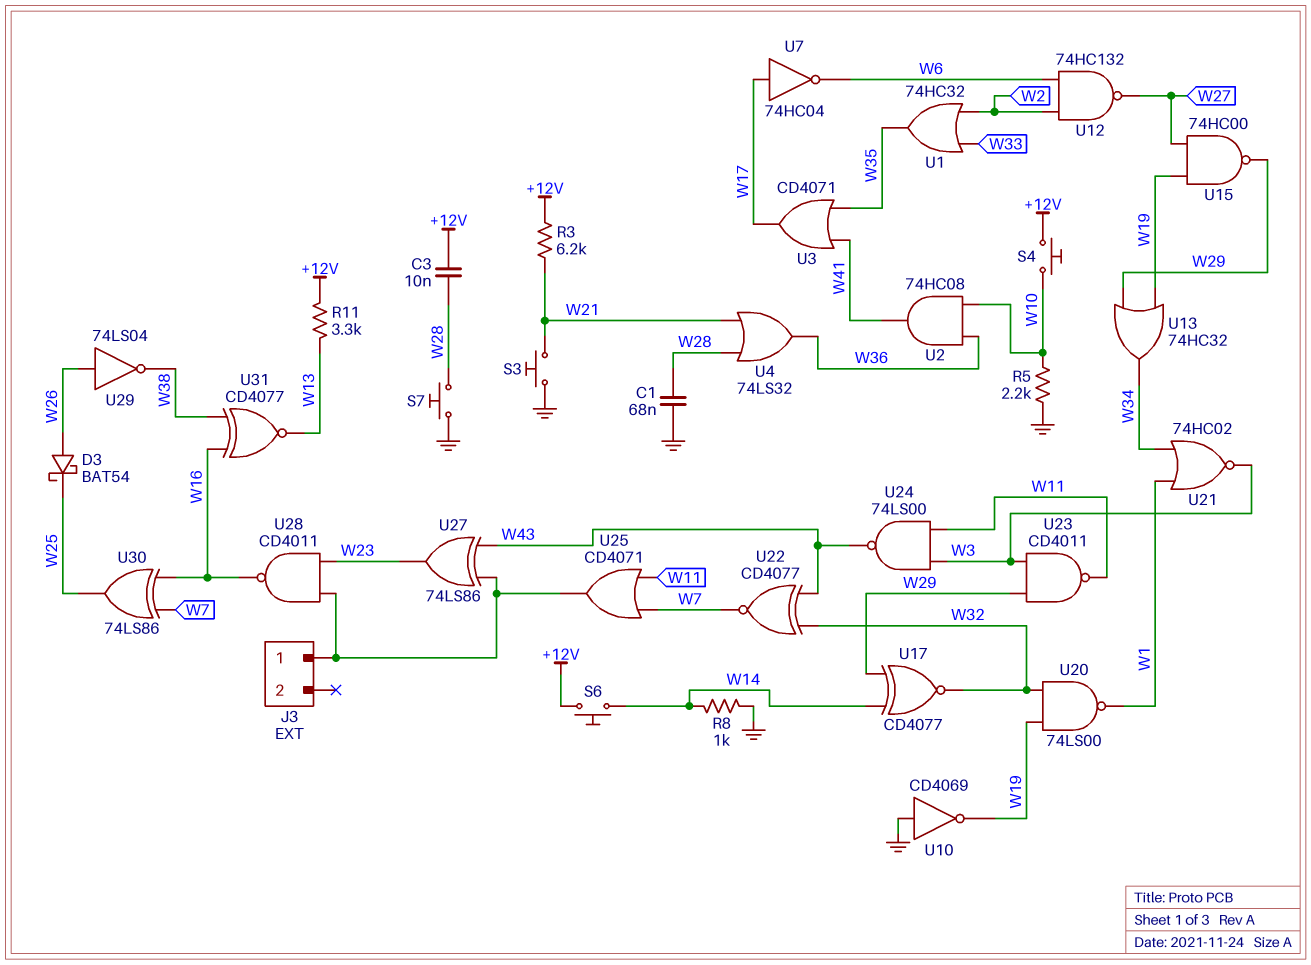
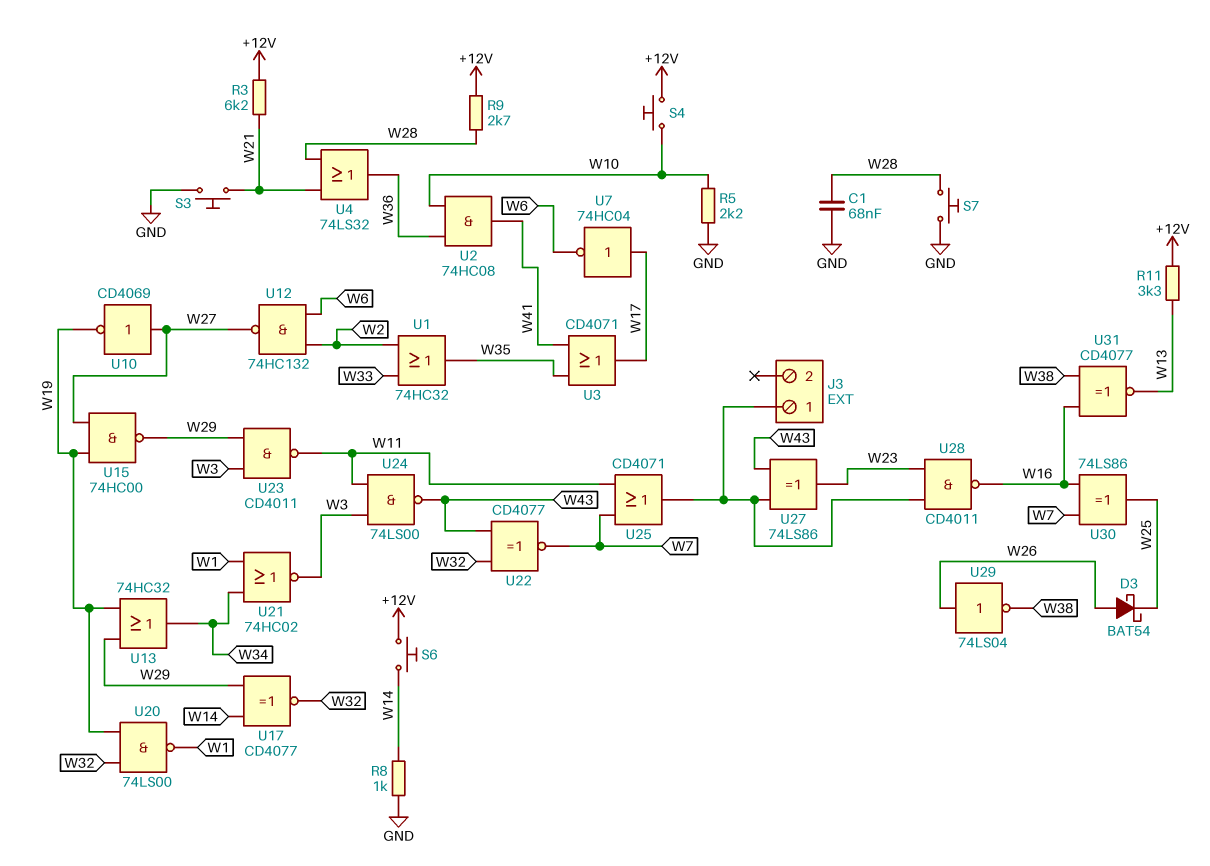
C3: 10nF (+12V, W28) -> none
R9: none -> 2.7k (+12V, W28)
U10: NOT CD4069 (in GND, out W19) -> NOT CD4069 (in W27, out W19)

